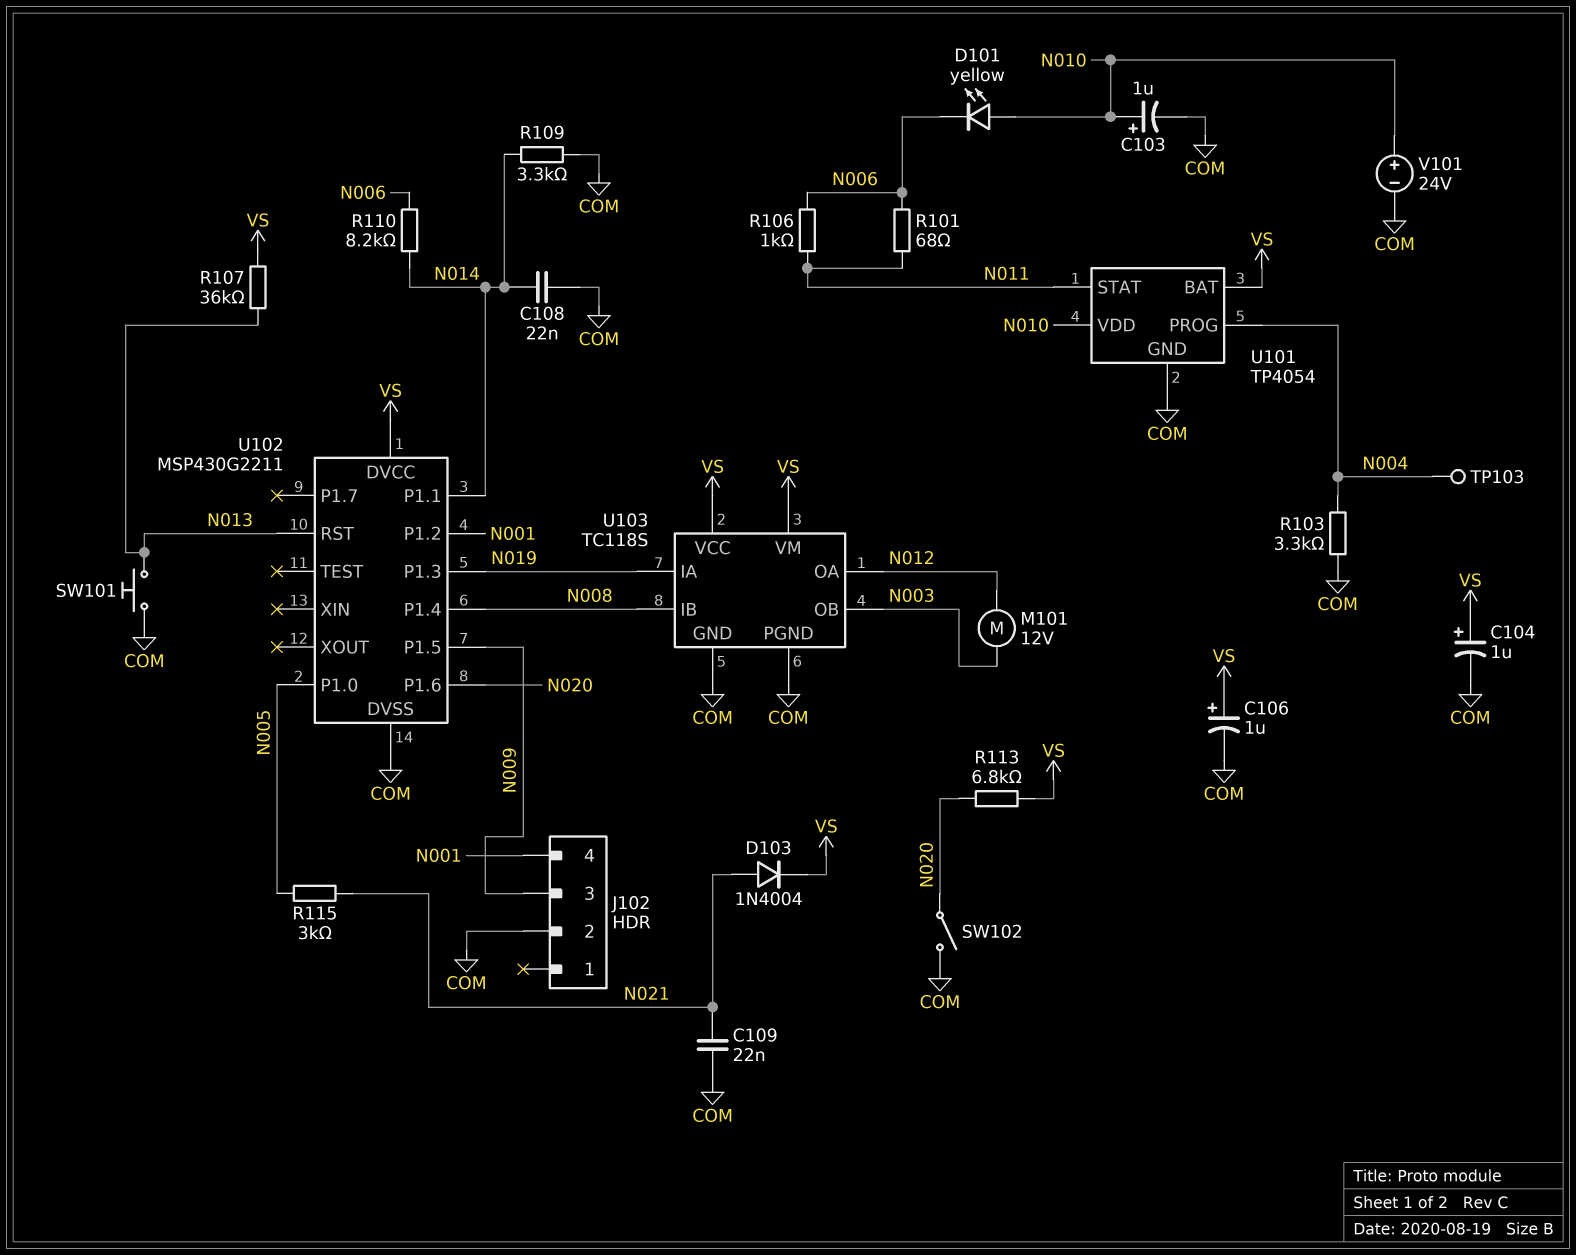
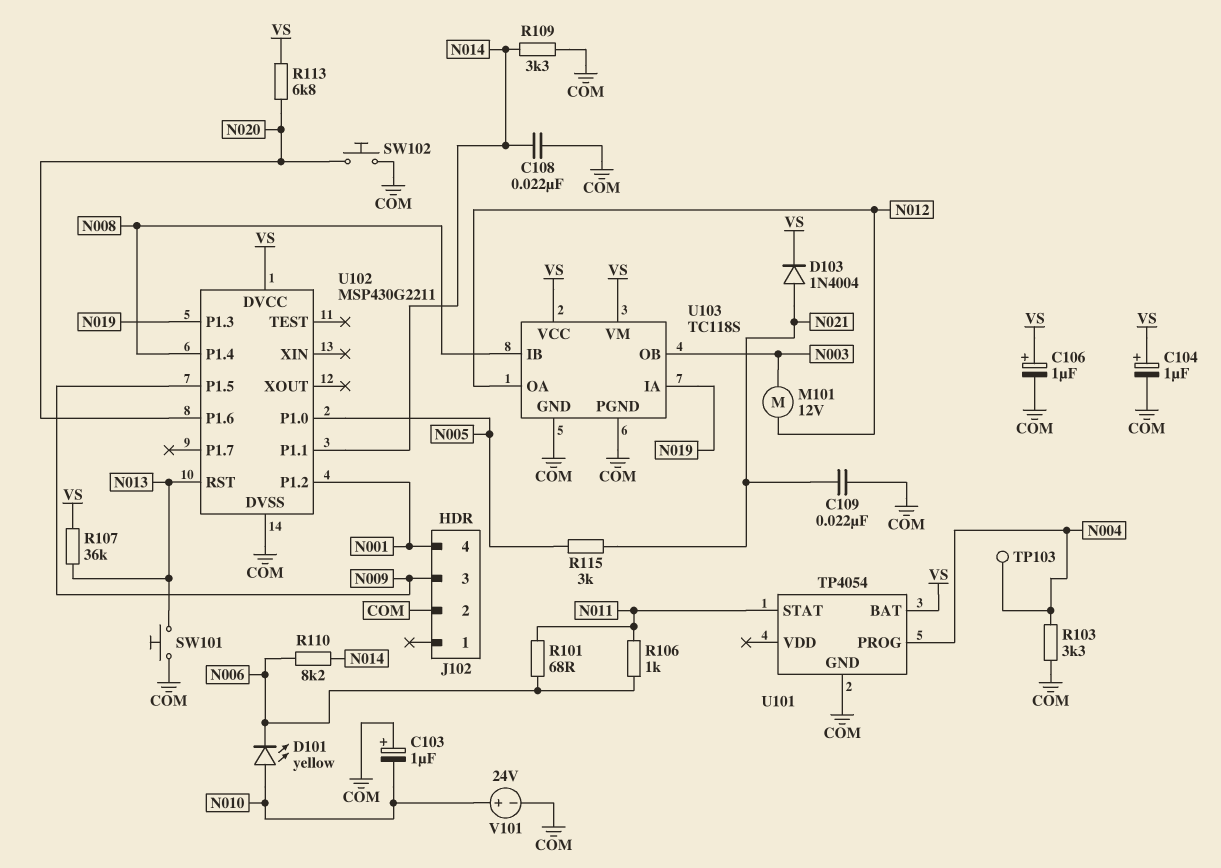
C103: 1uF (plus N010, minus COM) -> 1uF (plus COM, minus N010)
SW102: switch (COM, N020) -> button (COM, N020)
U101 pin VDD: N010 -> none

